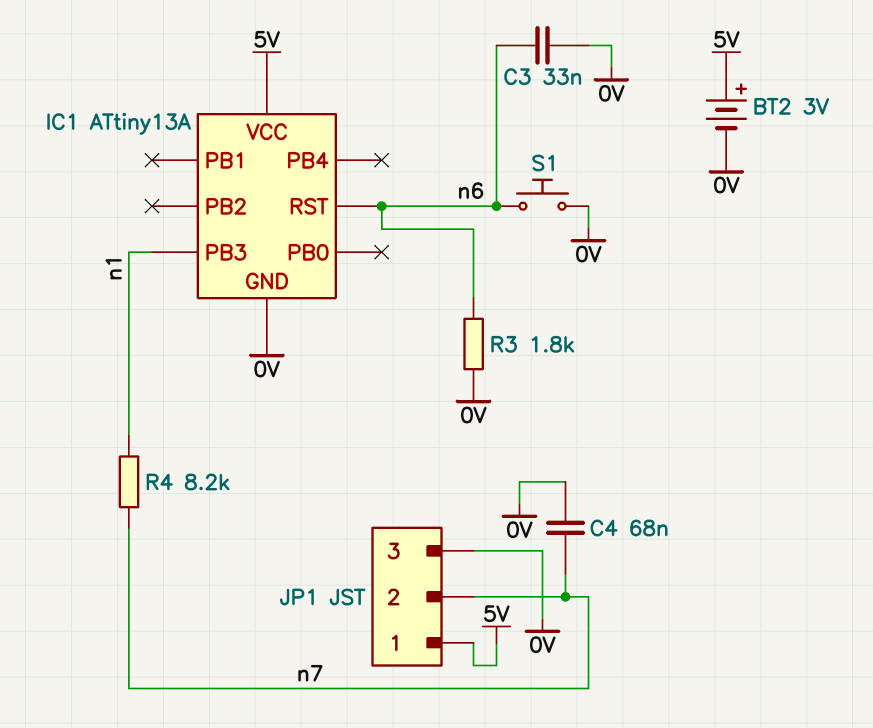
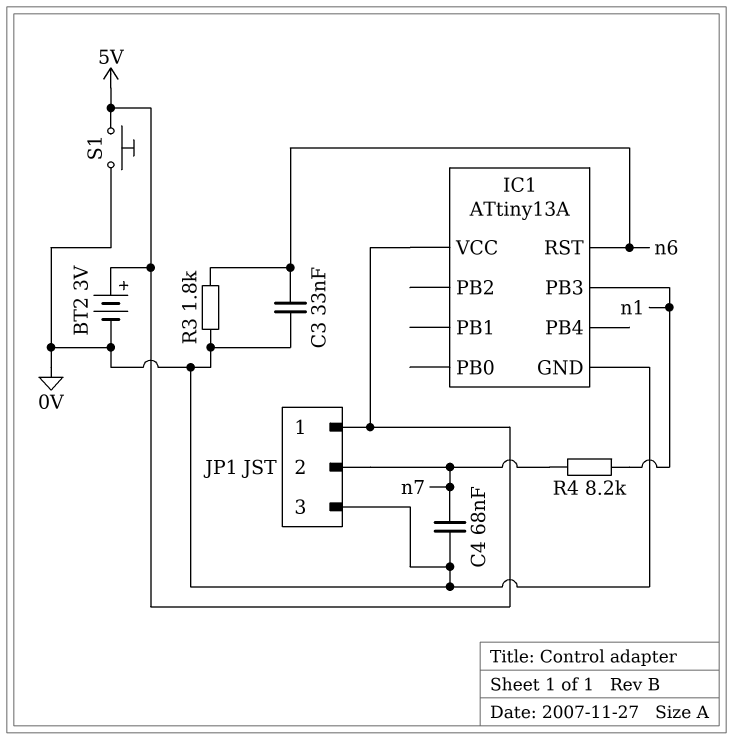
S1: button (0V, n6) -> button (0V, 5V)

